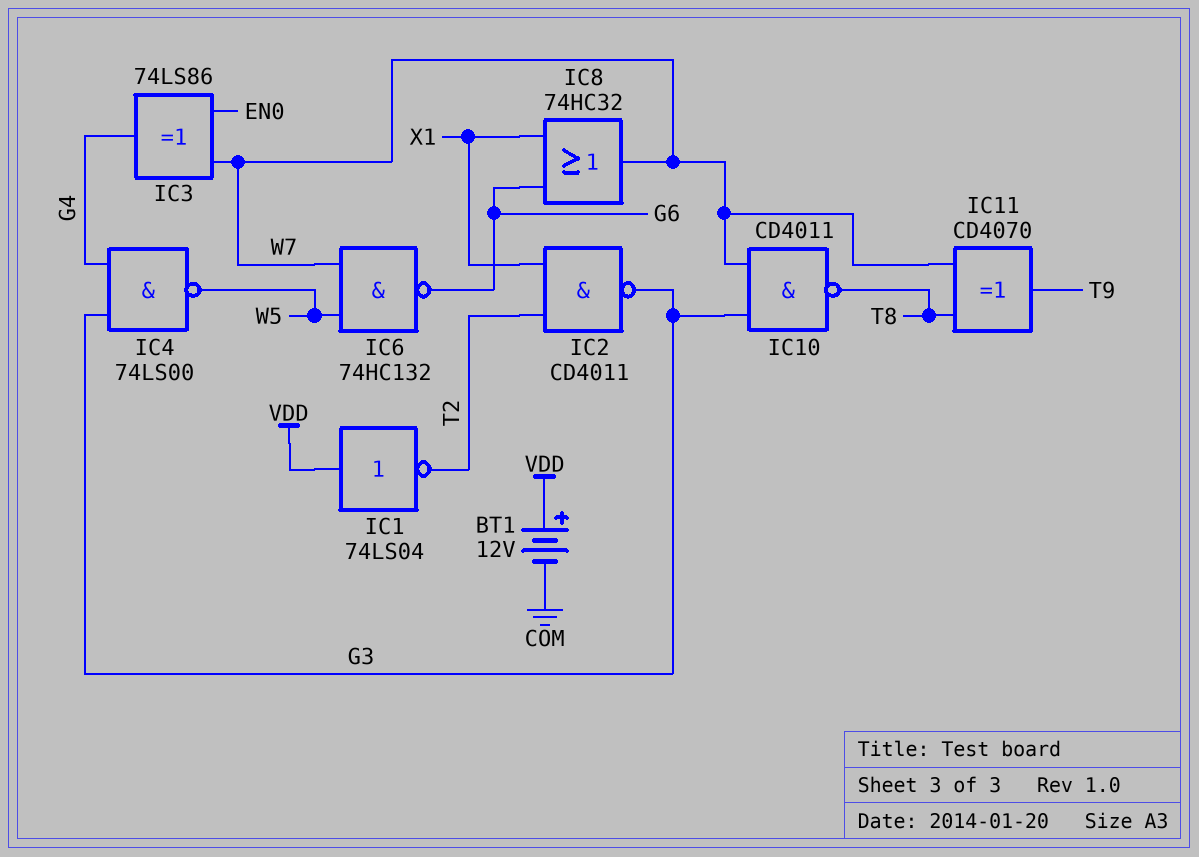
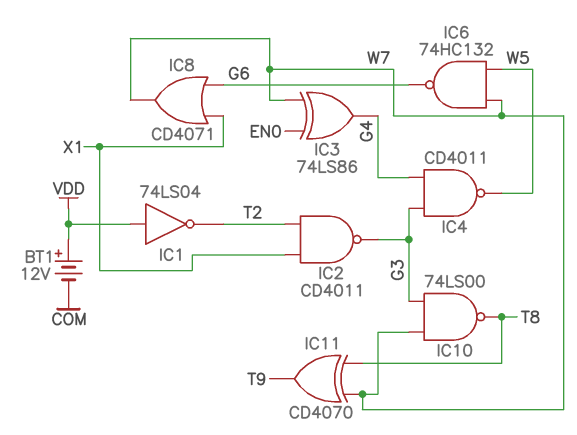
IC4: NAND 74LS00 (in G3, in G4, out W5) -> NAND CD4011 (in G3, in G4, out W5)
IC8: OR 74HC32 (in G6, in X1, out W7) -> OR CD4071 (in G6, in X1, out W7)
IC10: NAND CD4011 (in G3, in W7, out T8) -> NAND 74LS00 (in G3, in W7, out T8)

